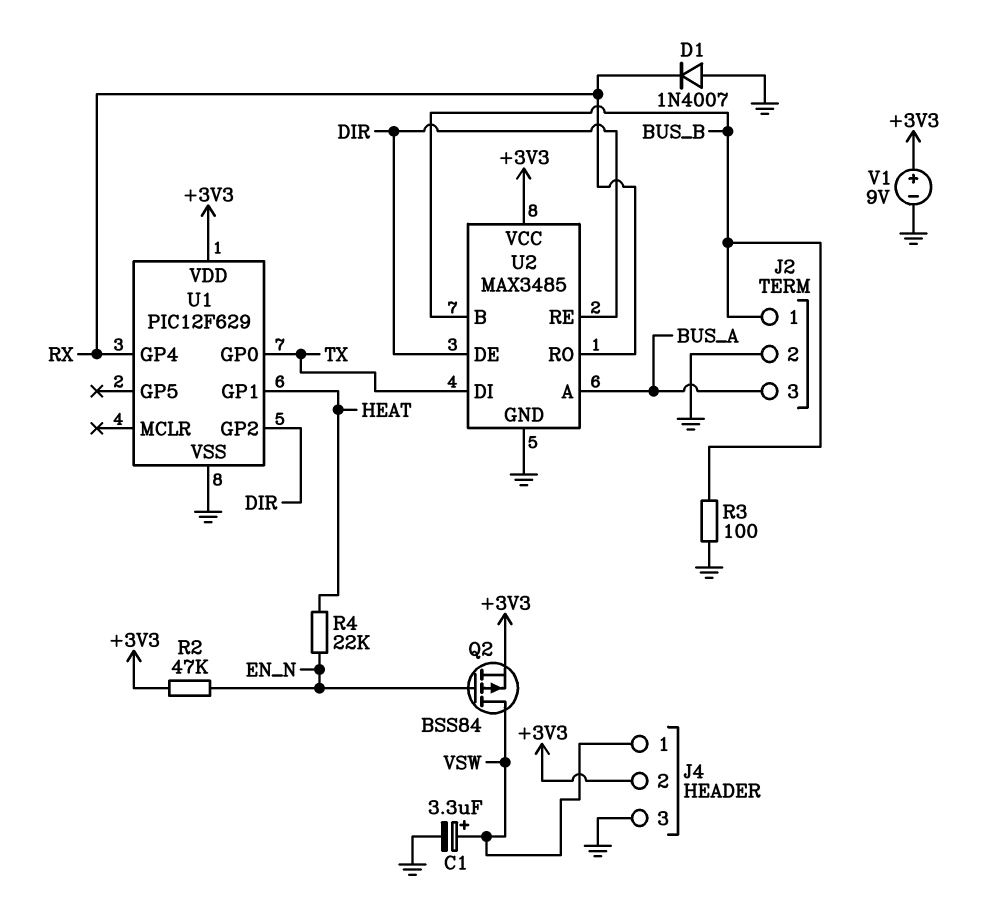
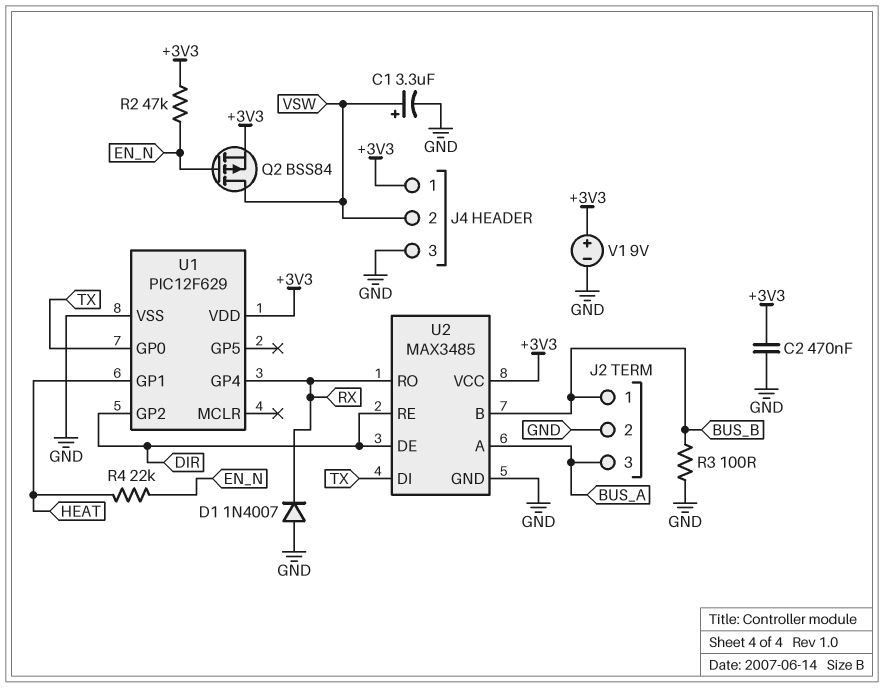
C2: none -> 470nF (+3V3, GND)
J4 pin 1: VSW -> +3V3
J4 pin 2: +3V3 -> VSW

